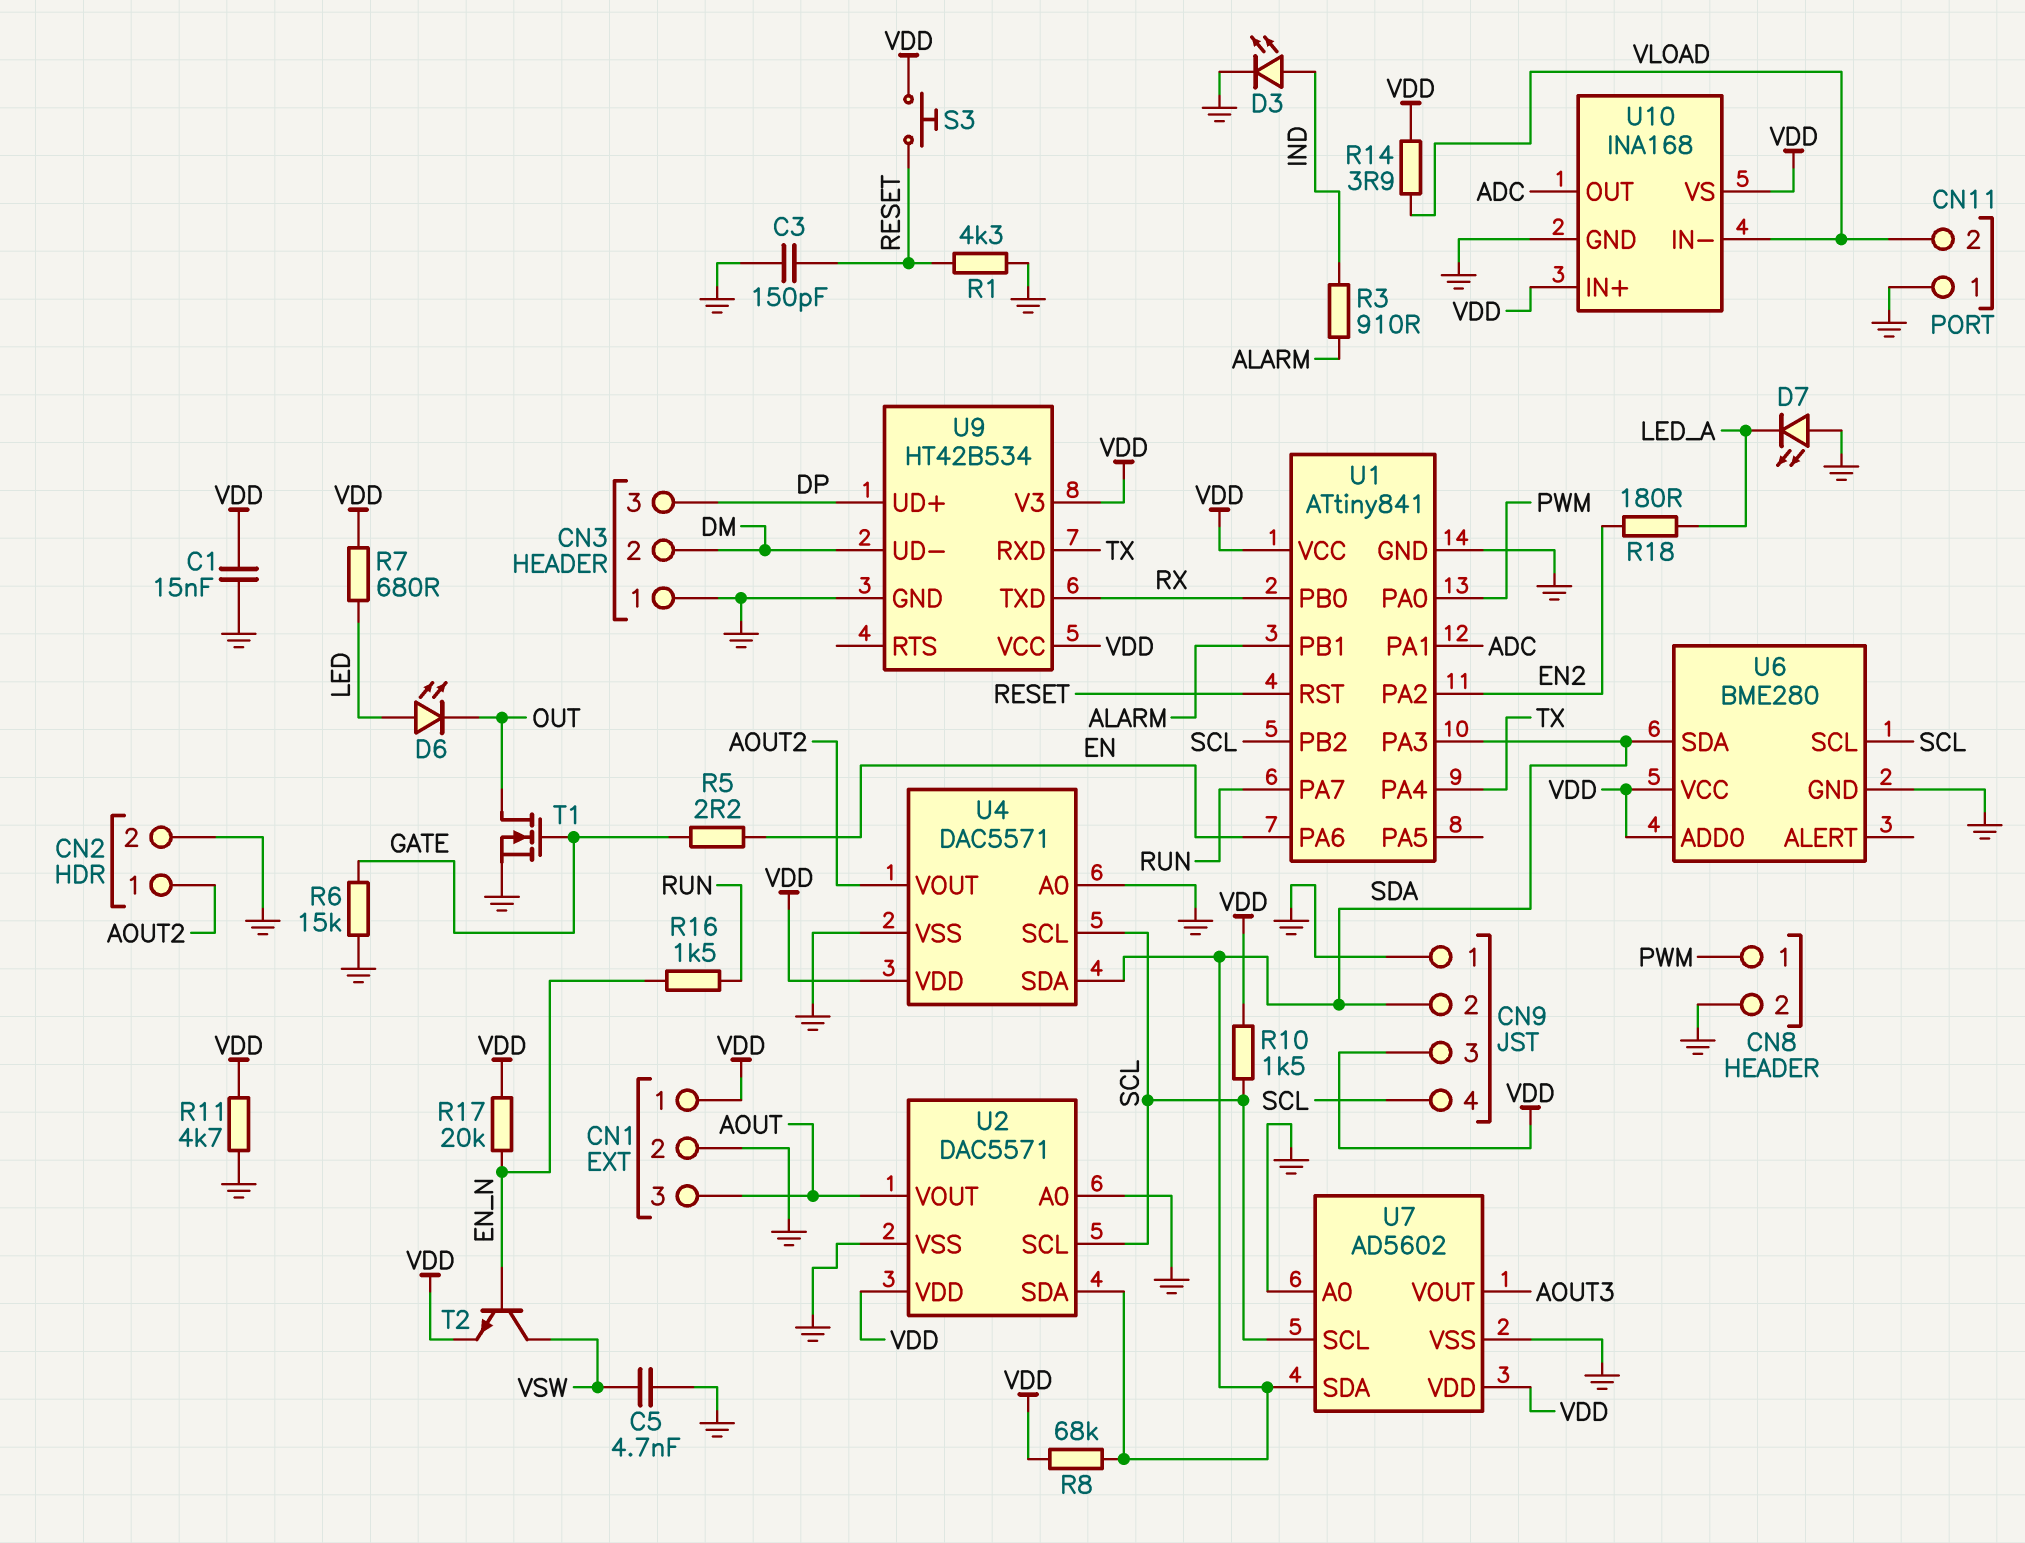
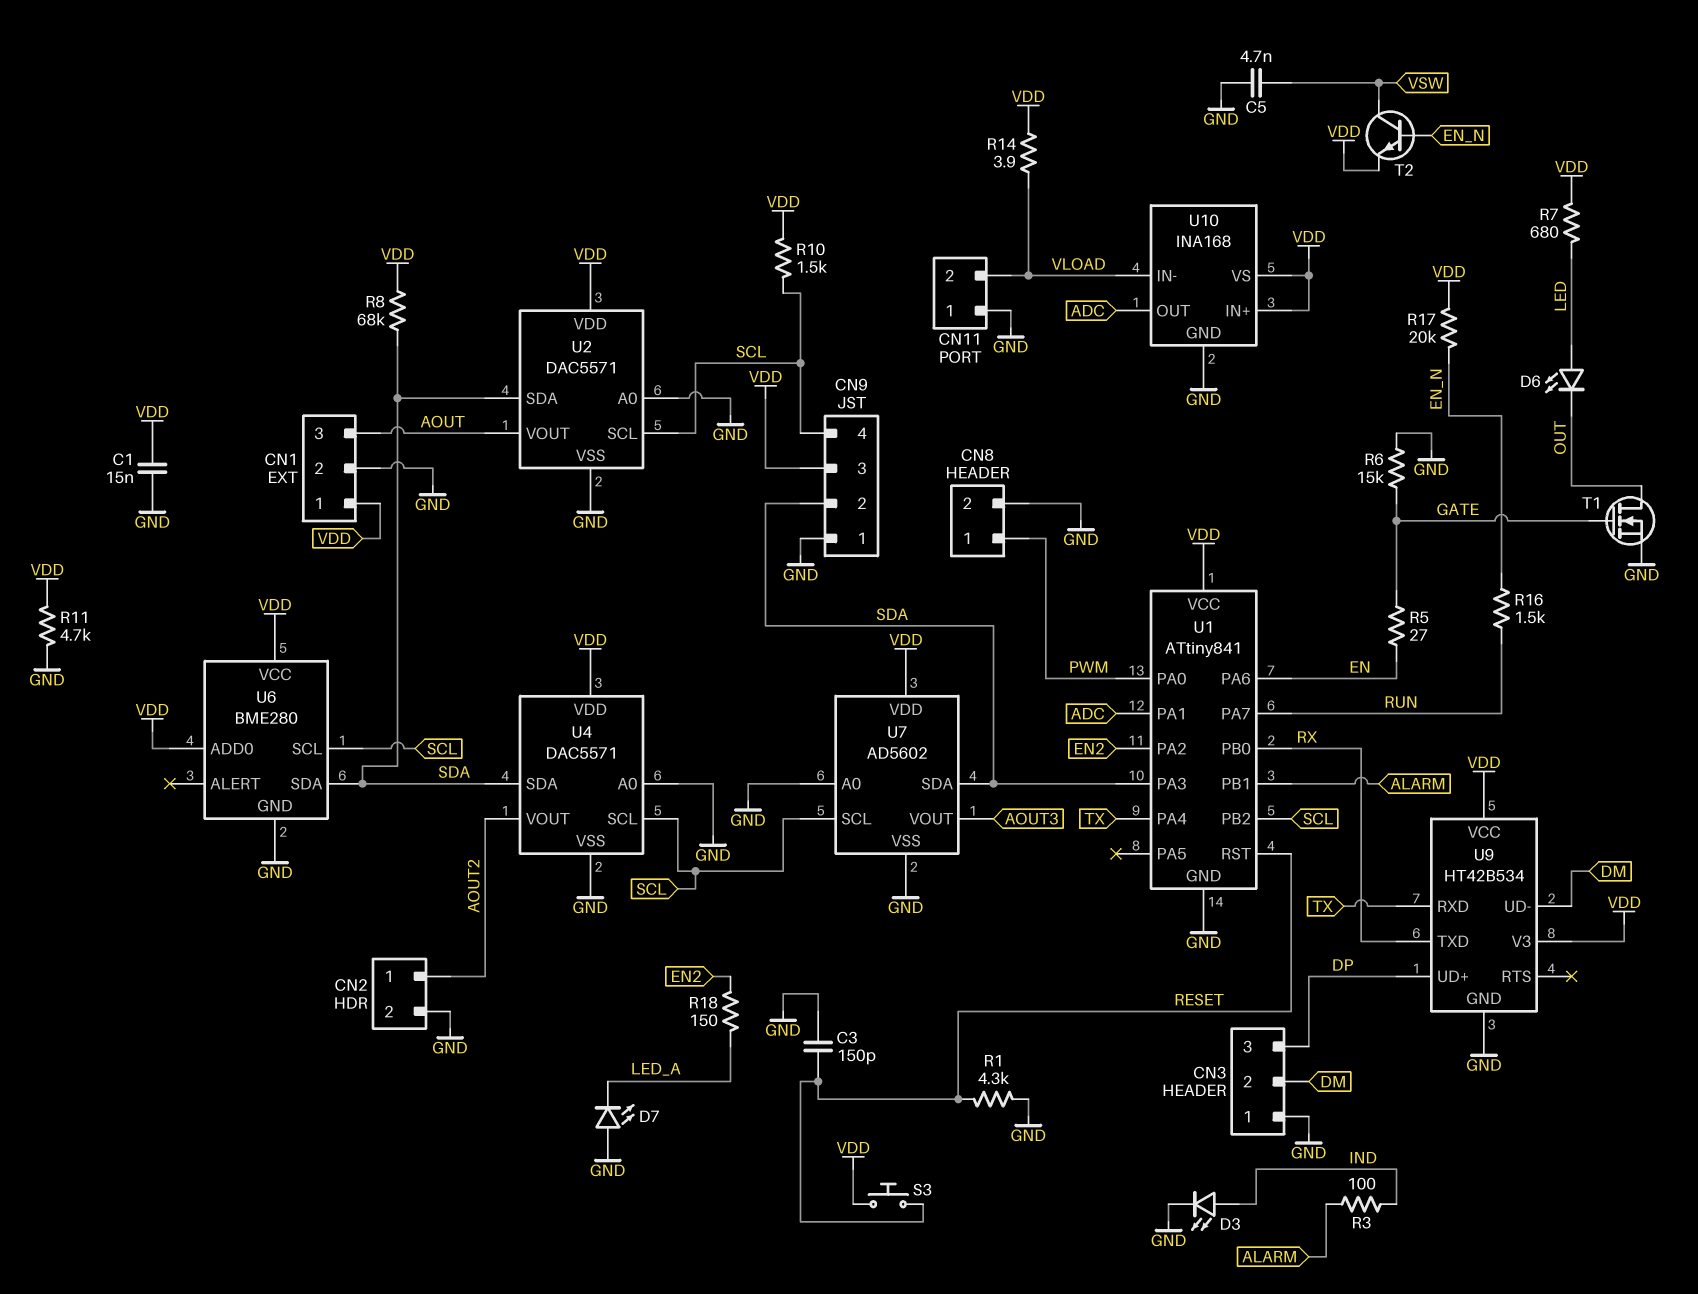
R3: 910 (ALARM, IND) -> 100 (ALARM, IND)
R5: 2.2 (EN, GATE) -> 27 (EN, GATE)
R18: 180 (EN2, LED_A) -> 150 (EN2, LED_A)

